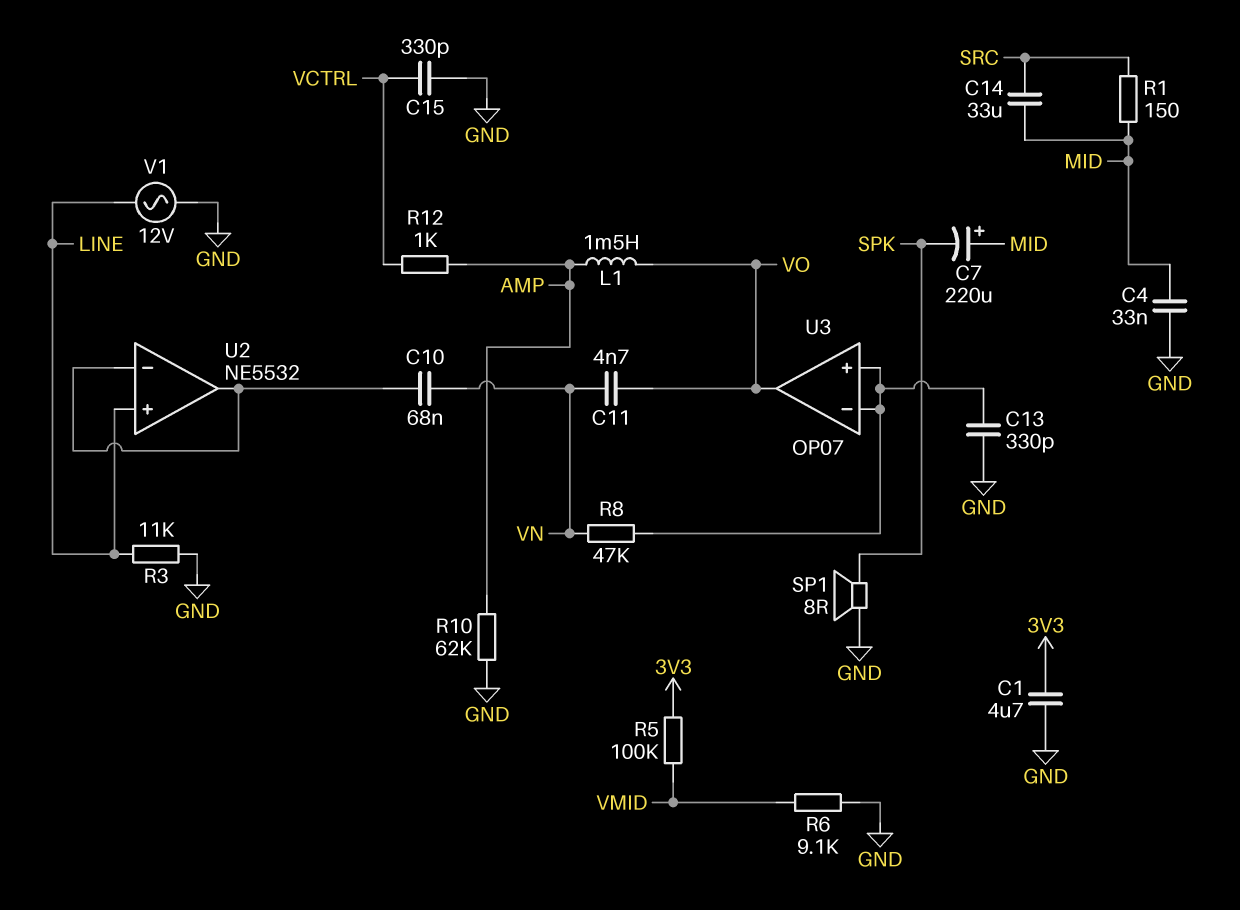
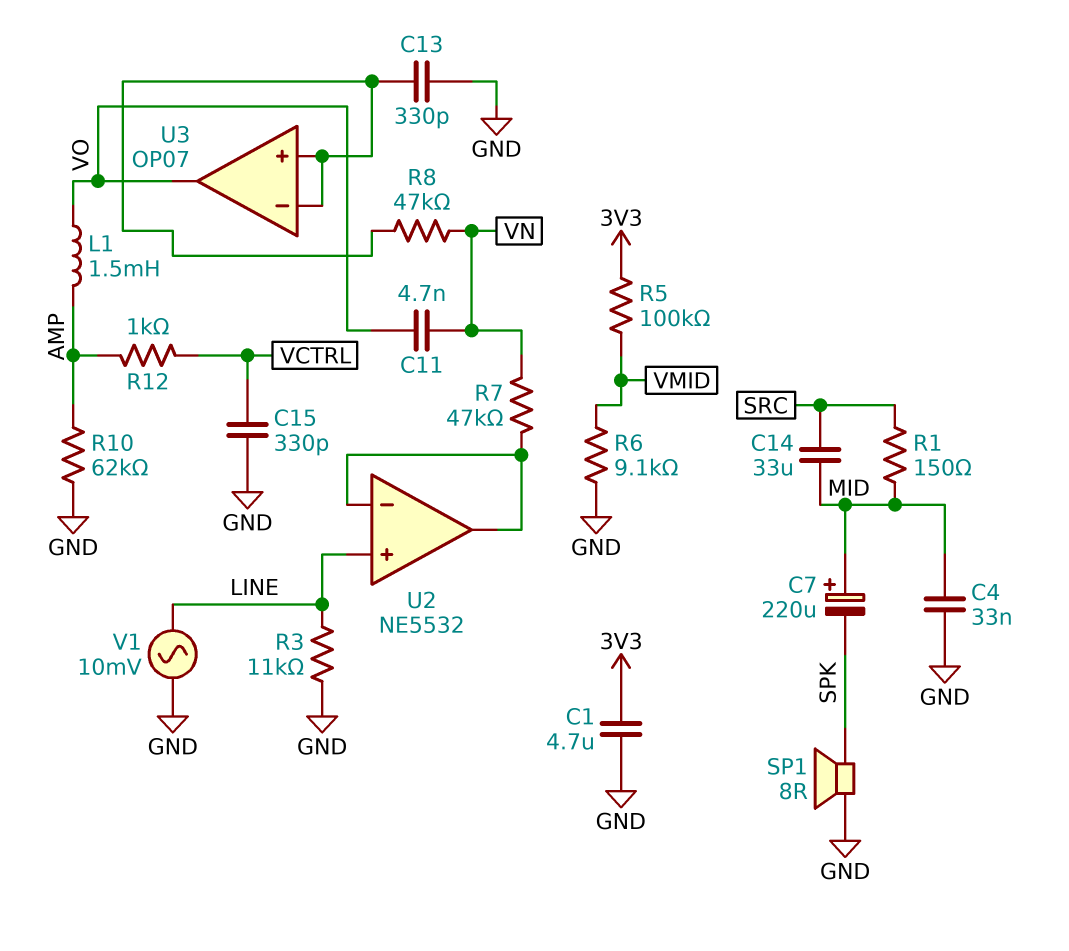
C10: 68nF (U2/in-, VN) -> none
R7: none -> 47k (U2/in-, VN)
V1: AC 12V (GND, LINE) -> AC 10mV (GND, LINE)

